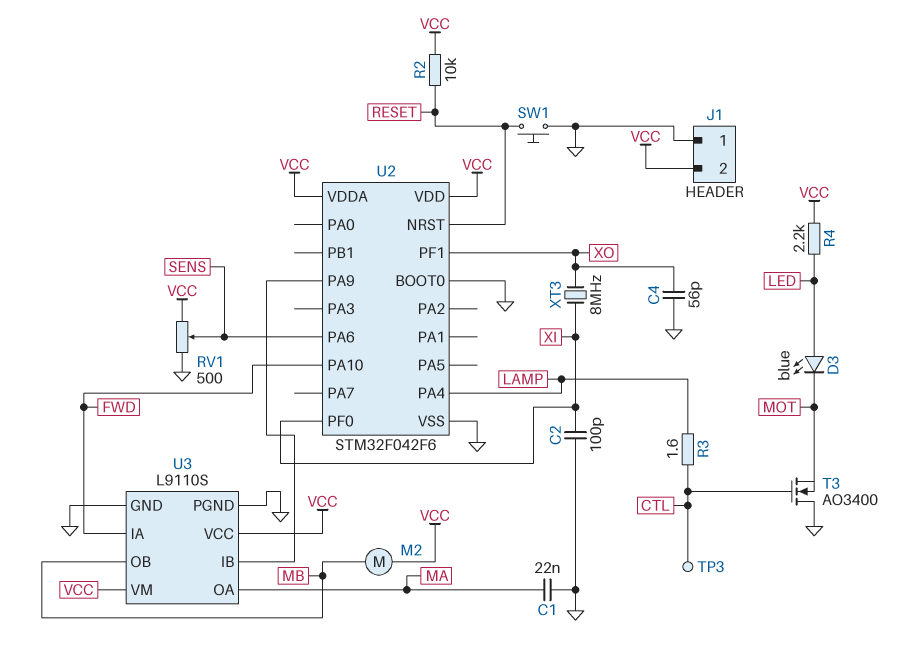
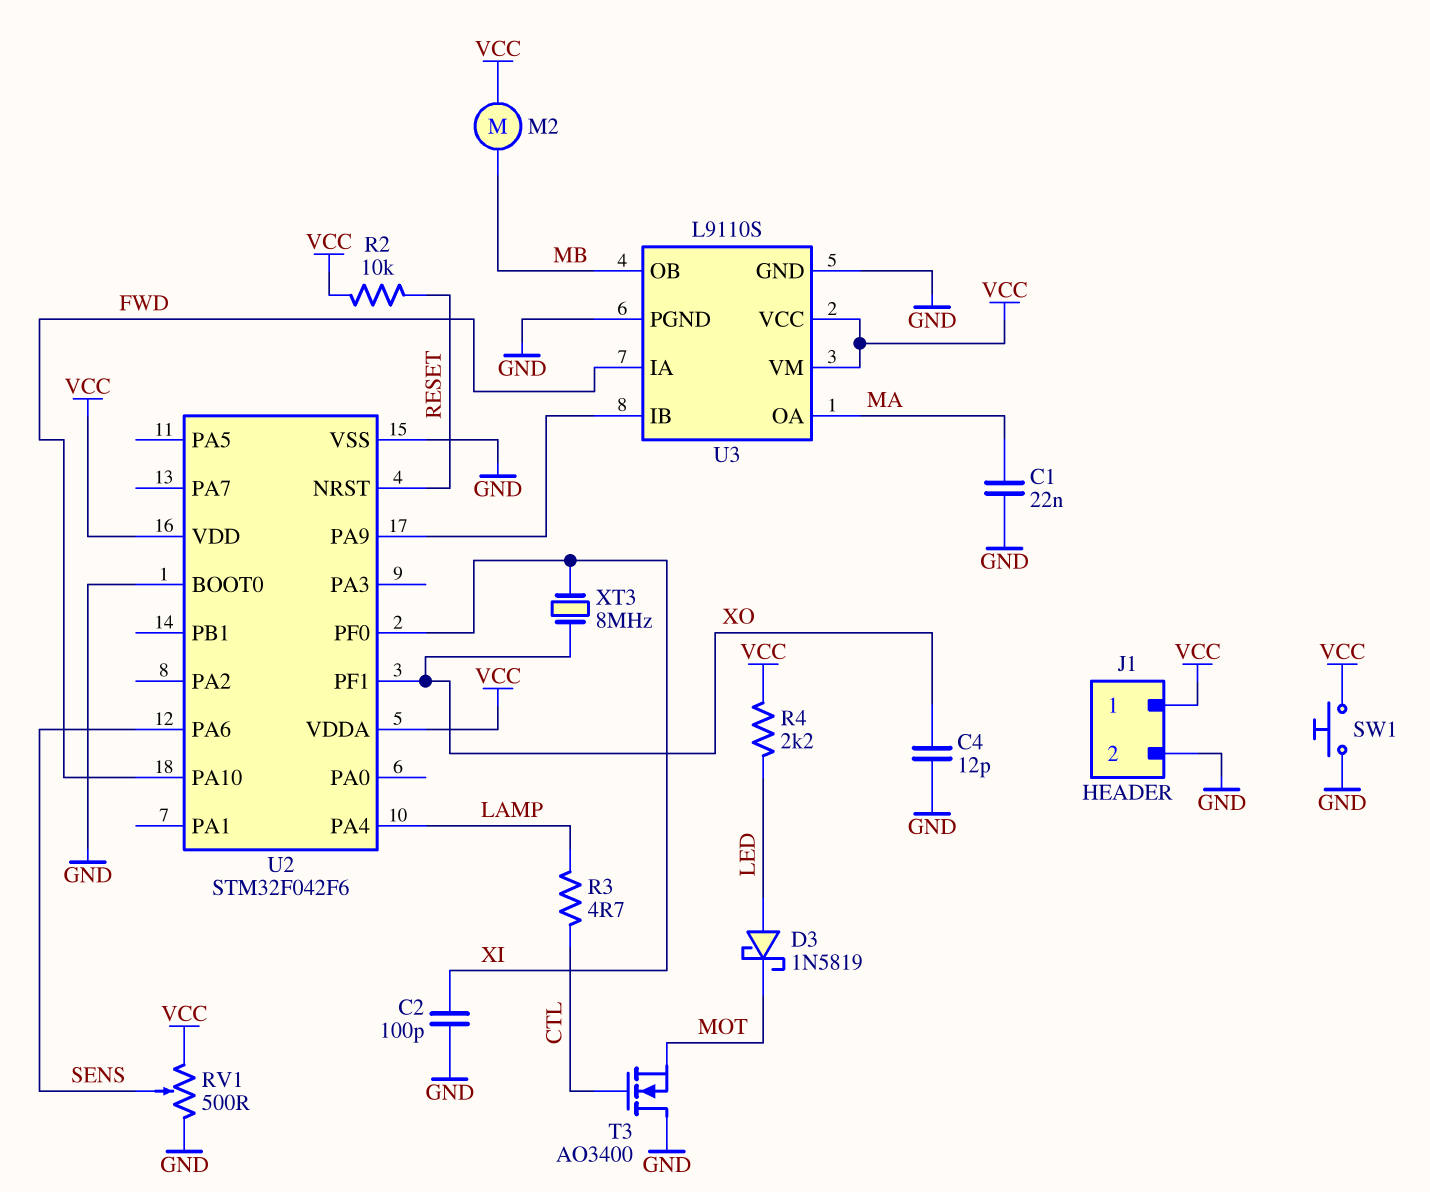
C4: 56pF (GND, XO) -> 12pF (GND, XO)
D3: LED blue (A LED, K MOT) -> schottky 1N5819 (A LED, K MOT)
J1 pin 1: GND -> VCC
J1 pin 2: VCC -> GND
R3: 1.6 (CTL, LAMP) -> 4.7 (CTL, LAMP)
SW1: button (GND, RESET) -> button (GND, VCC)
TP3: test point (CTL) -> none

